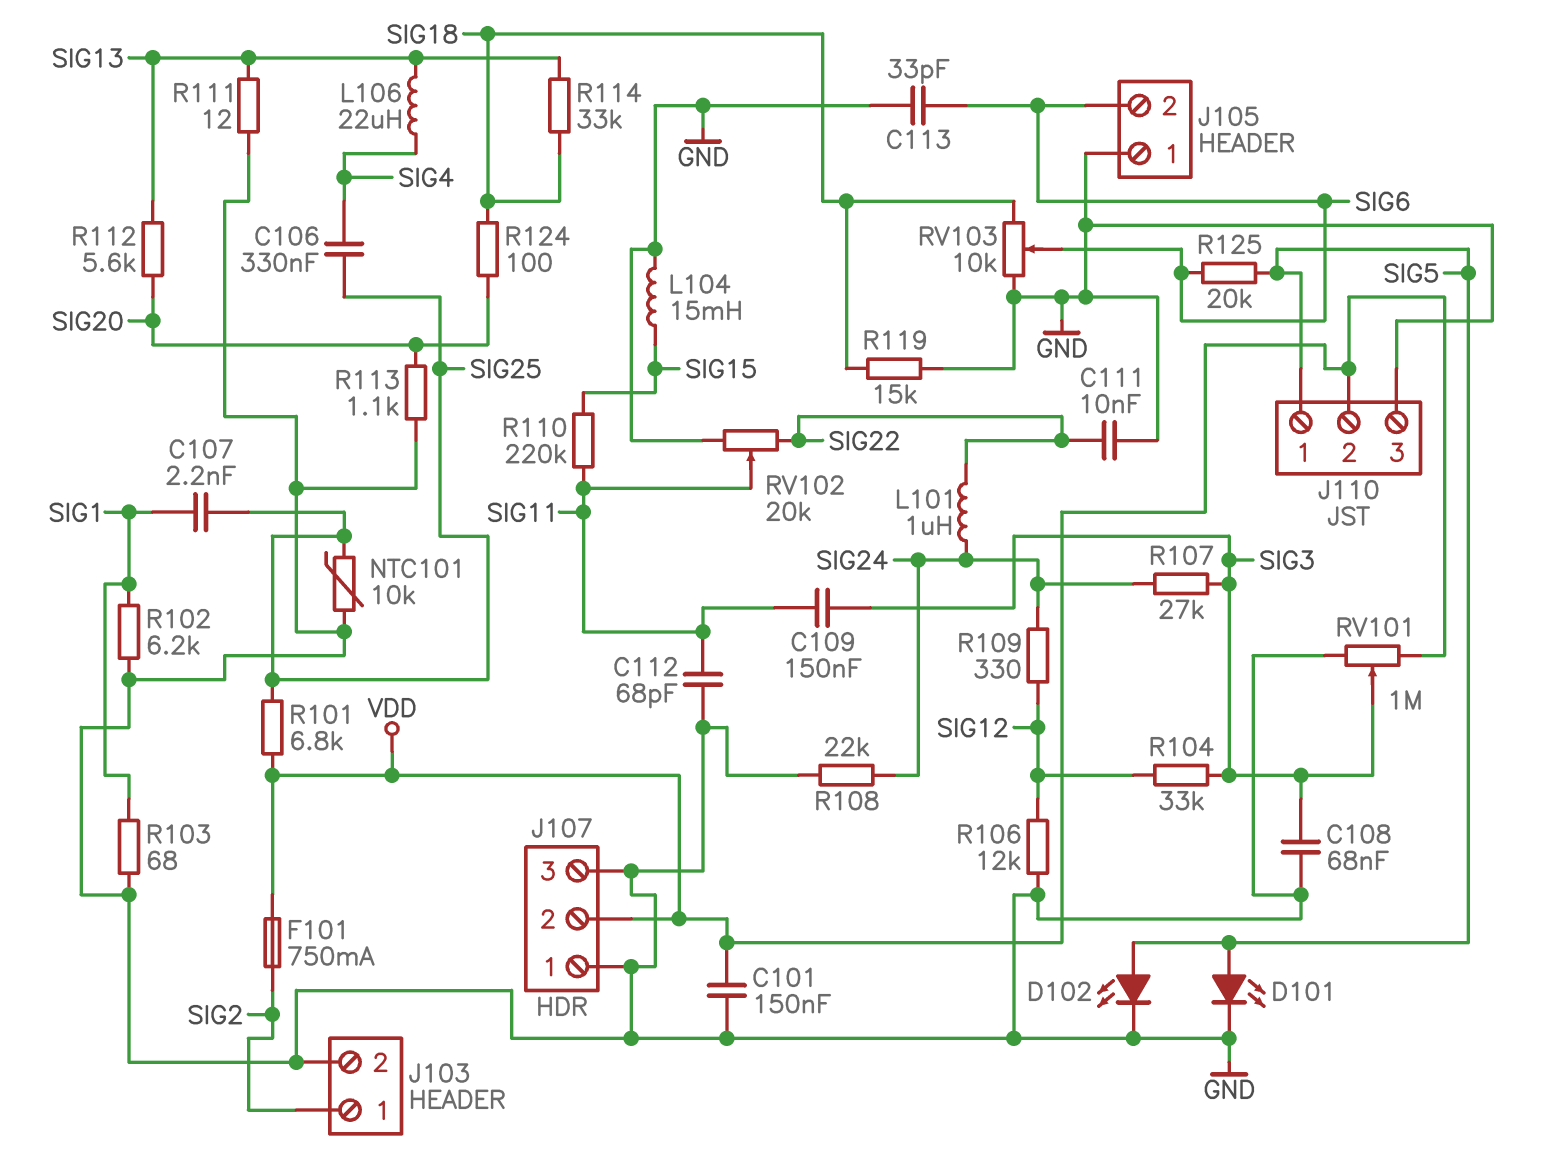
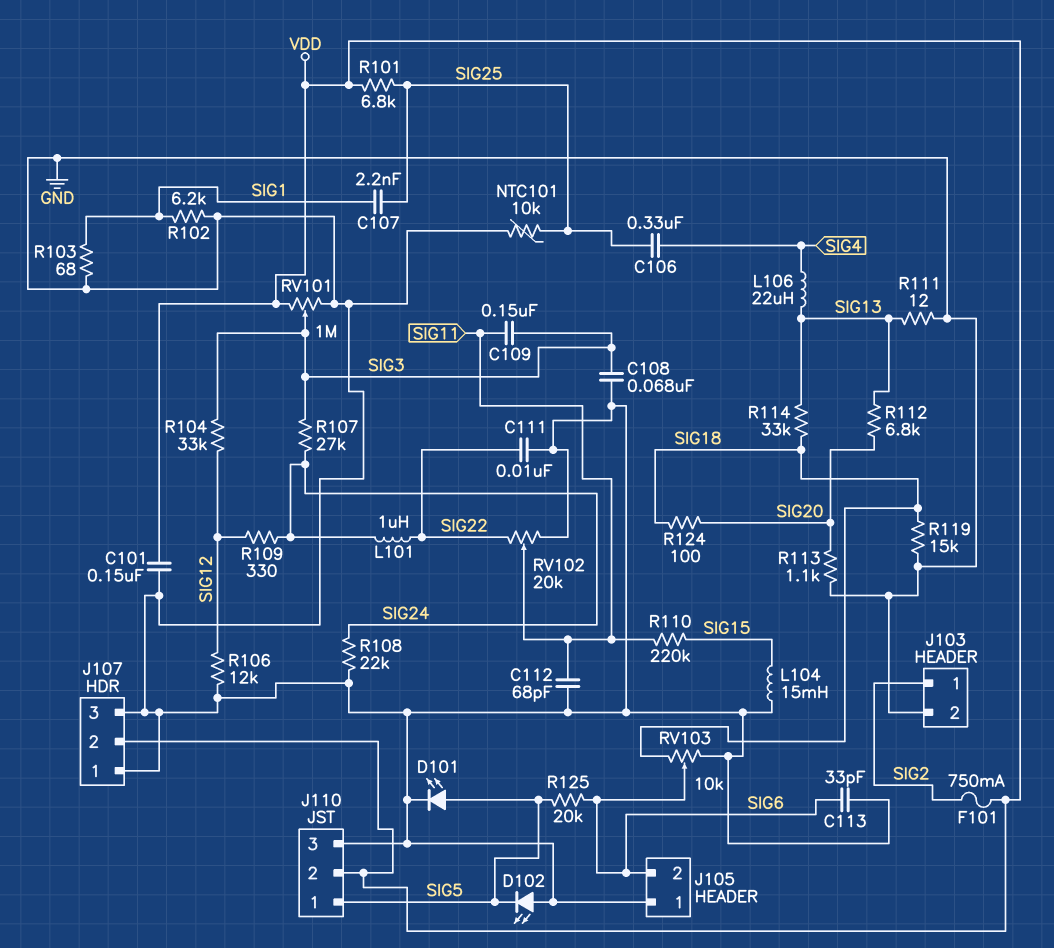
D102: LED (A SIG5, K GND) -> LED (A GND, K SIG5)
R112: 5.6k (SIG13, SIG20) -> 6.8k (SIG13, SIG20)

